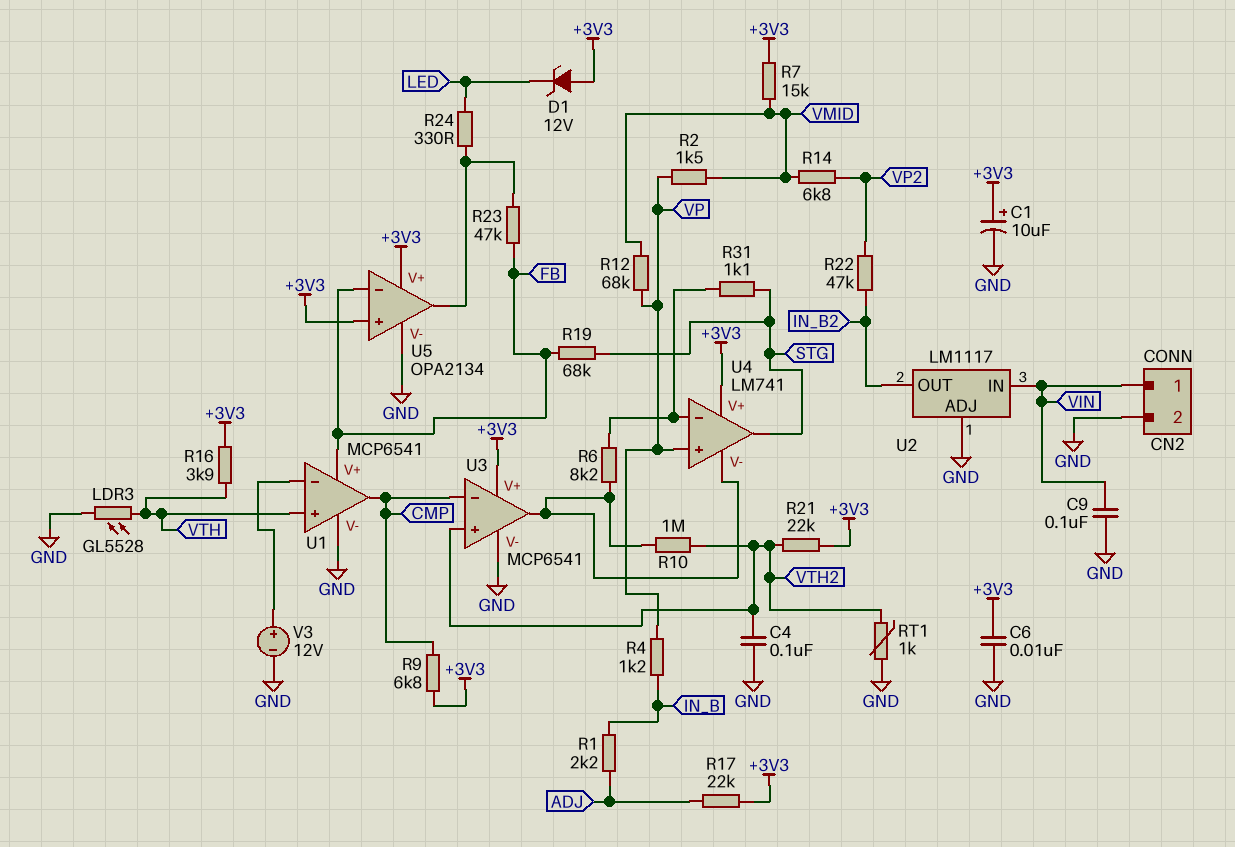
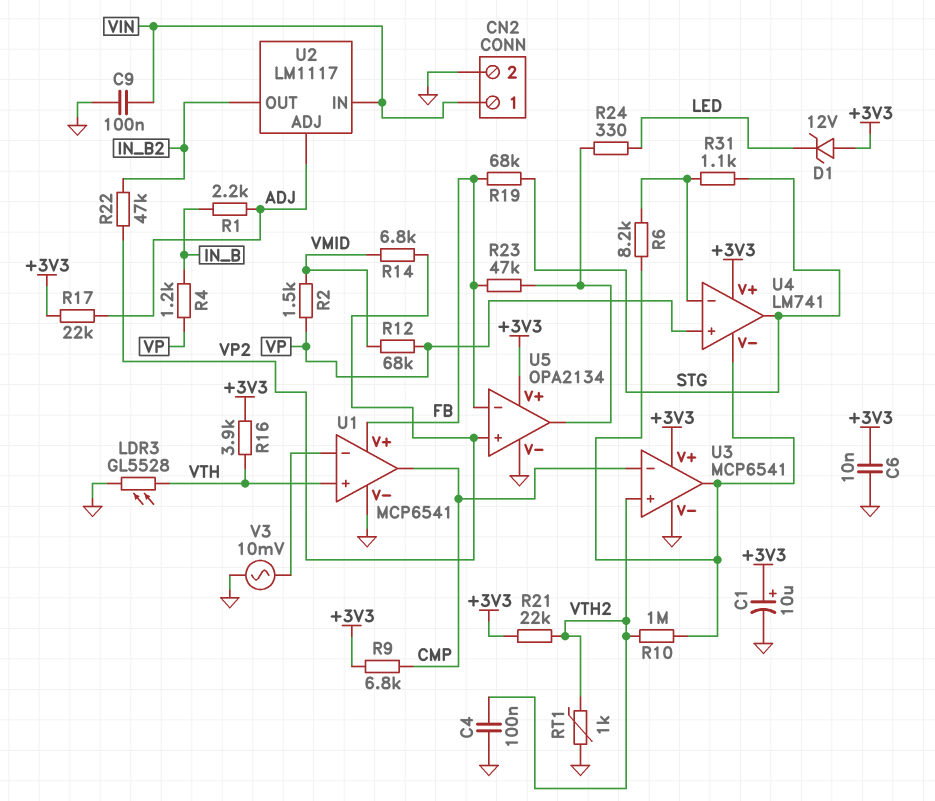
R7: 15k (+3V3, VMID) -> none
U2 pin ADJ: GND -> ADJ
U5 pin in+: +3V3 -> VP2
V3: 12V (plus U1/in-, minus GND) -> AC 10mV (GND, U1/in-)

